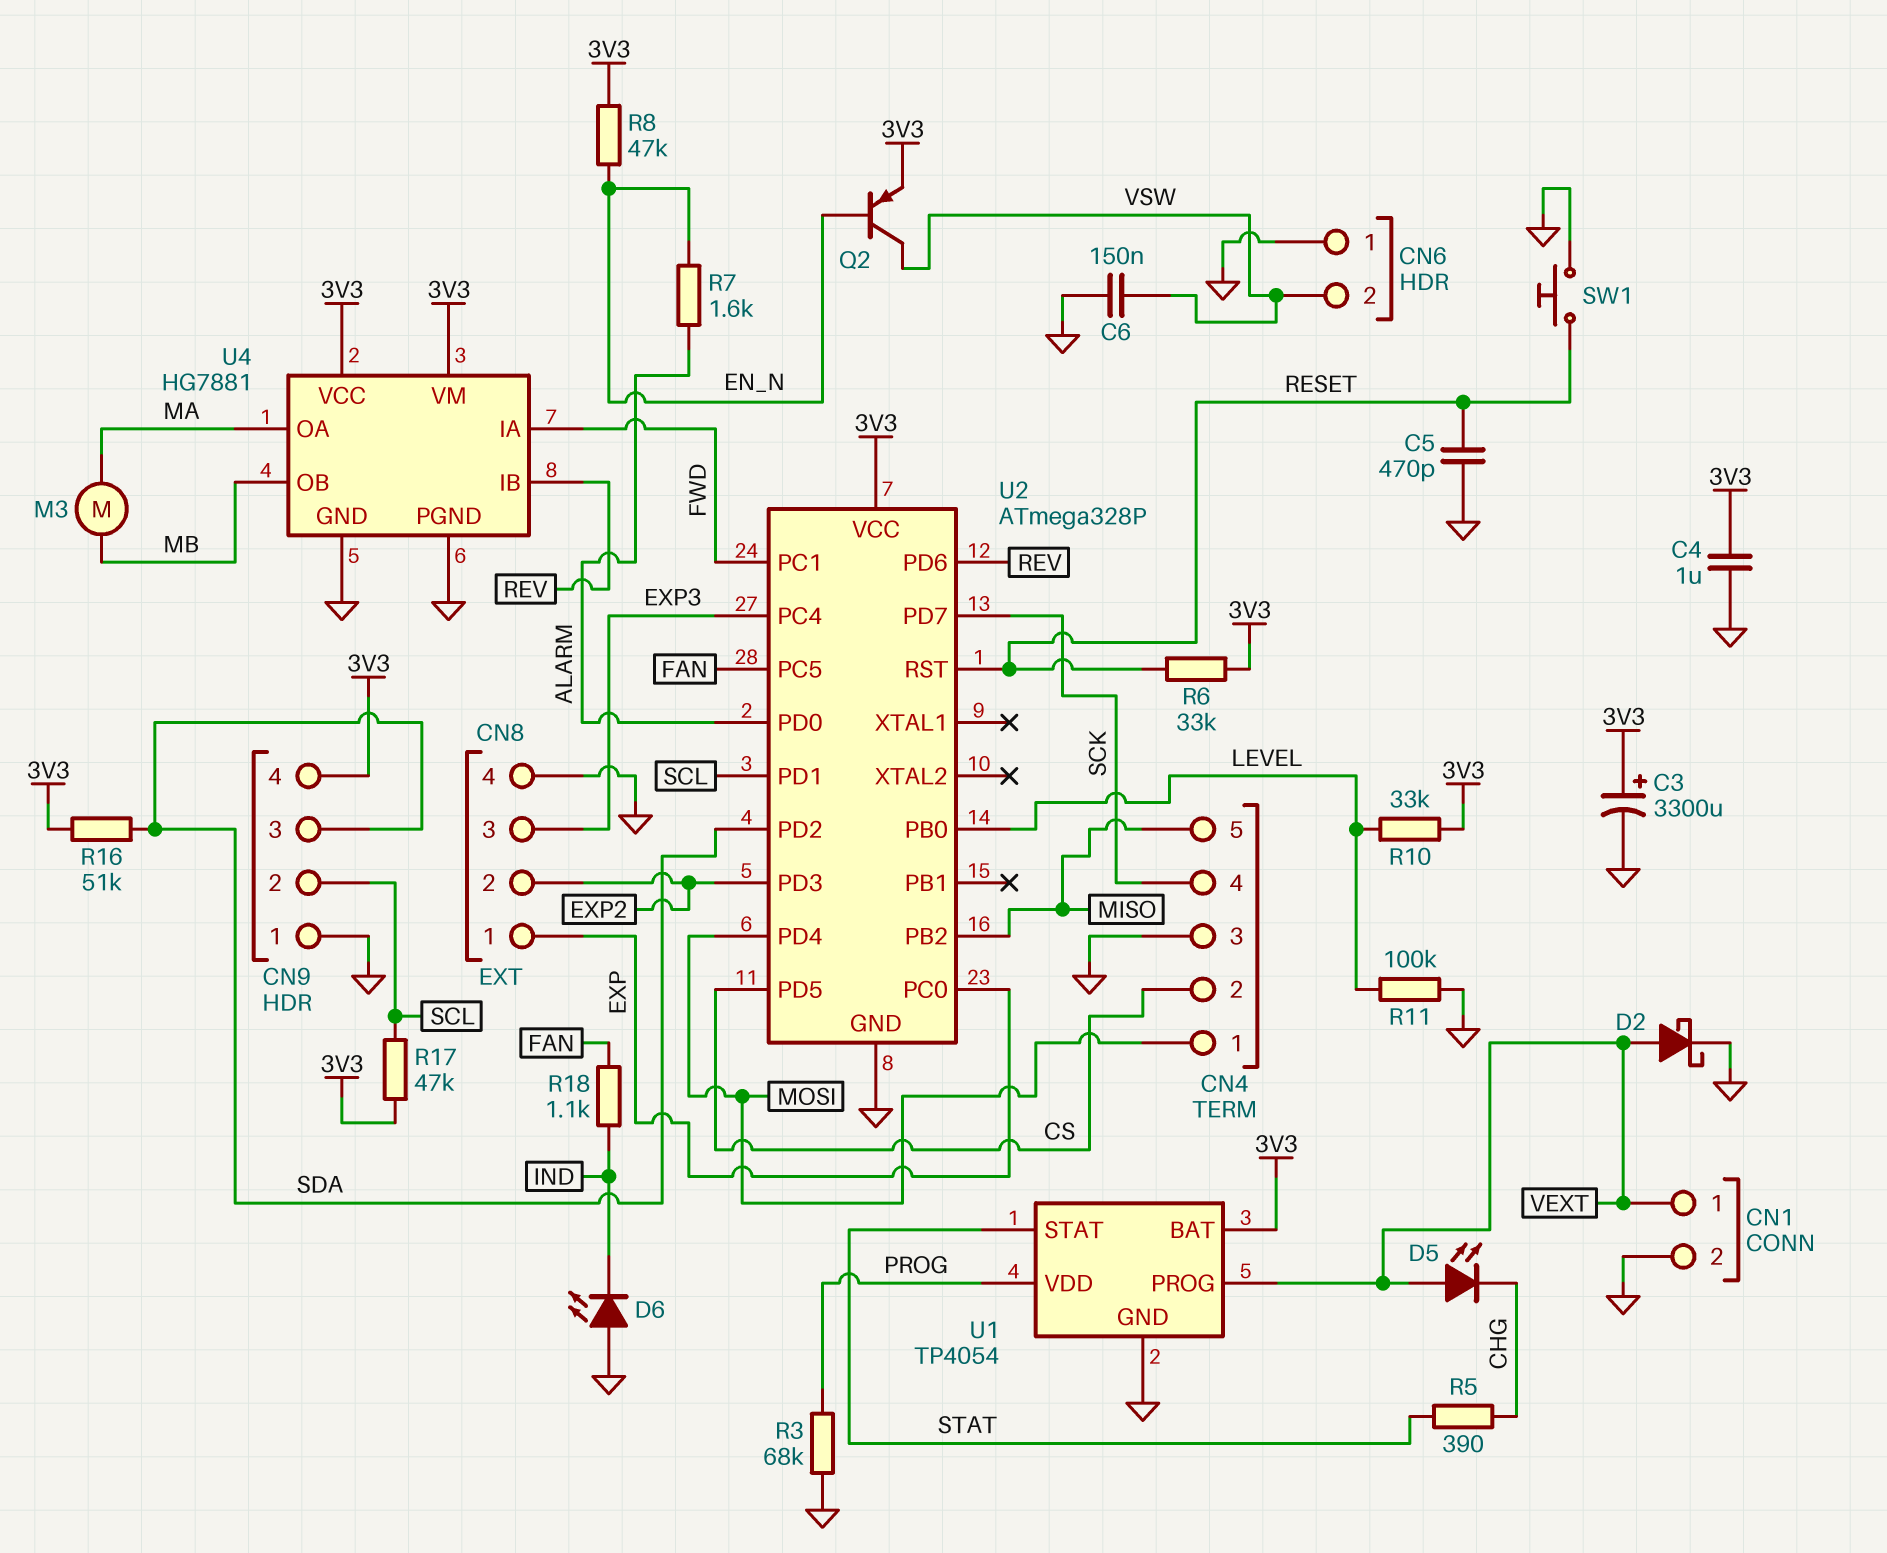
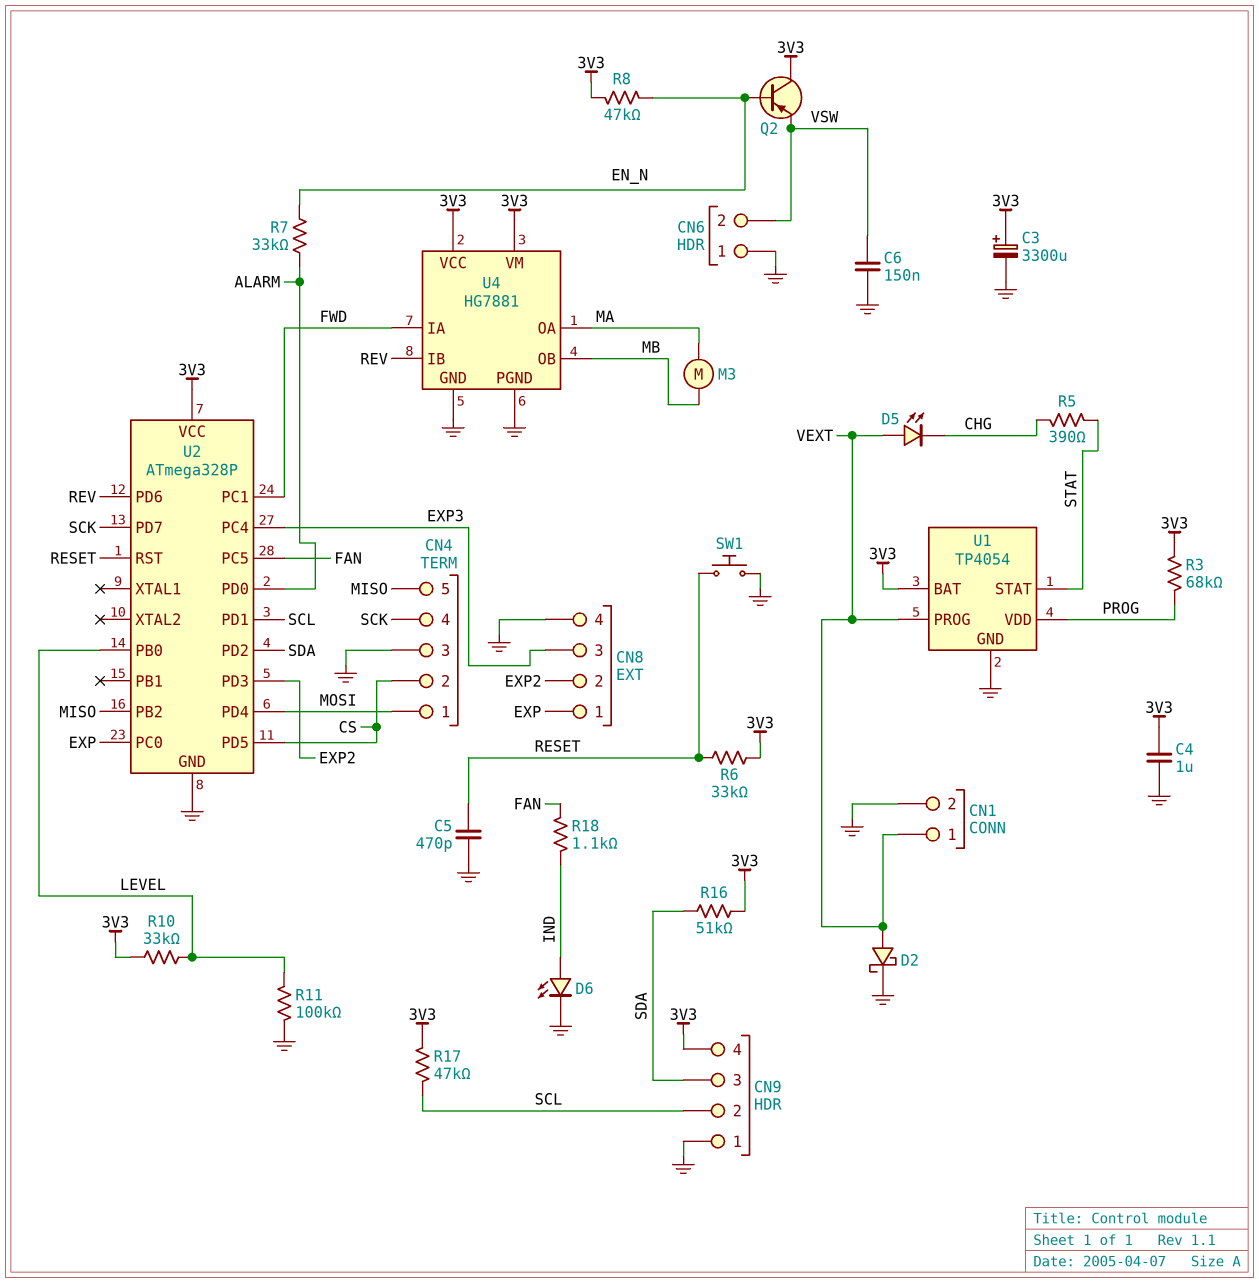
D6: LED (A GND, K IND) -> LED (A IND, K GND)
Q2: PNP (B EN_N, C VSW, E 3V3) -> PNP (B EN_N, C 3V3, E VSW)
R3: 68k (GND, PROG) -> 68k (3V3, PROG)
R7: 1.6k (ALARM, EN_N) -> 33k (ALARM, EN_N)

